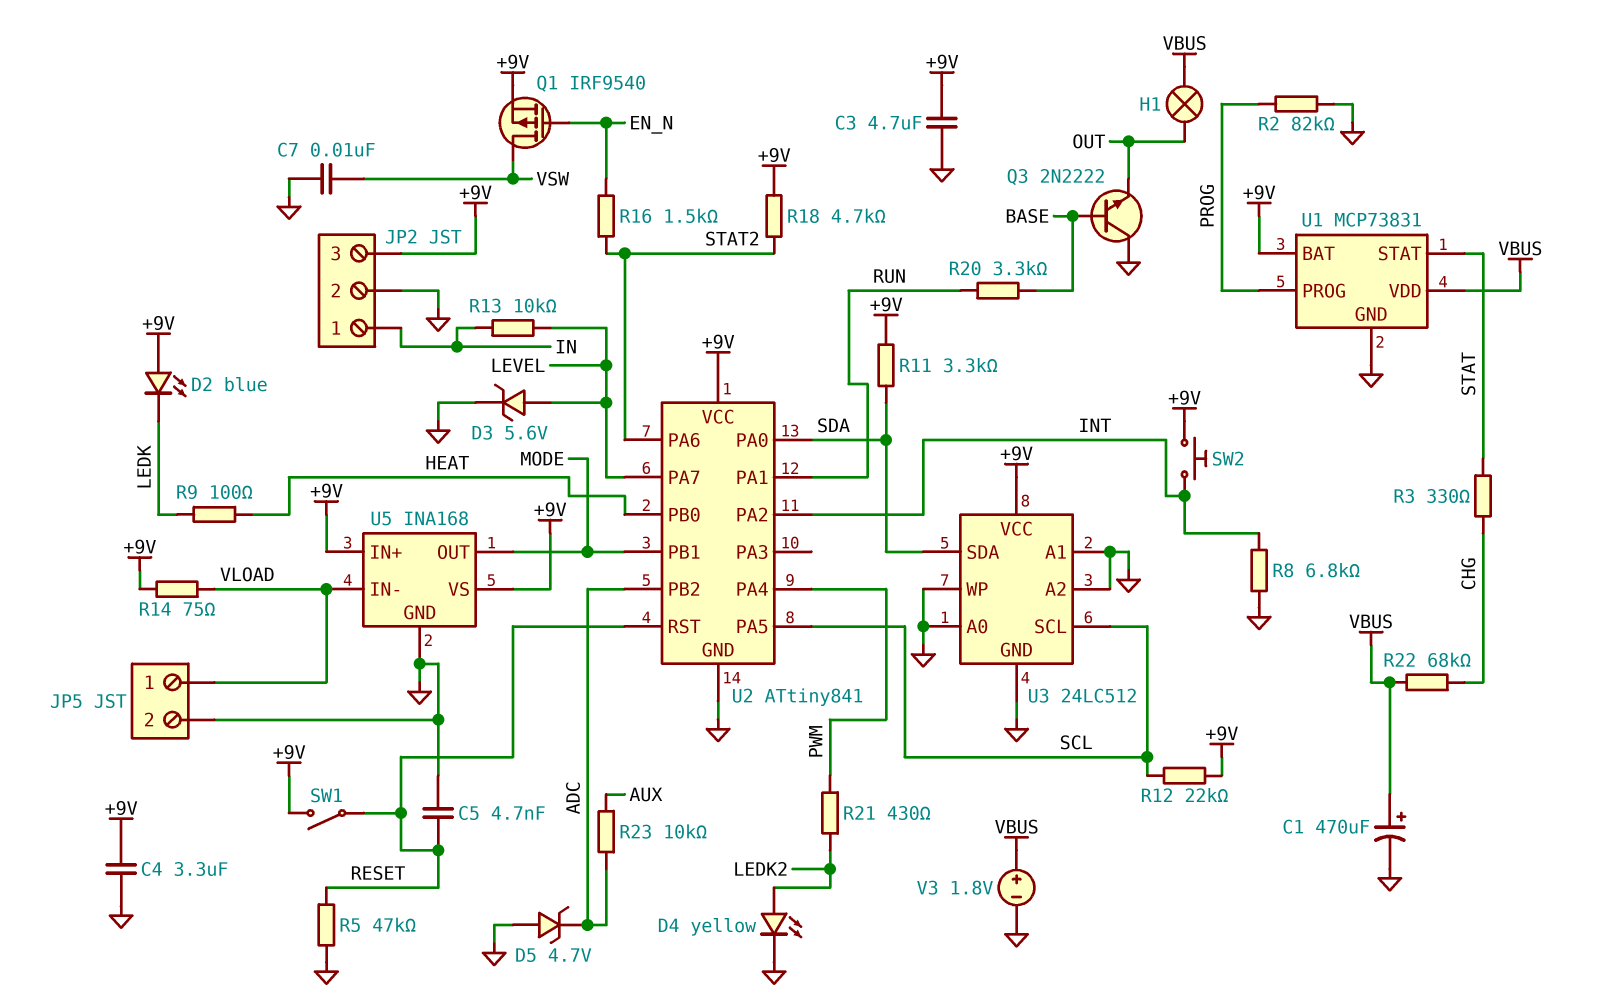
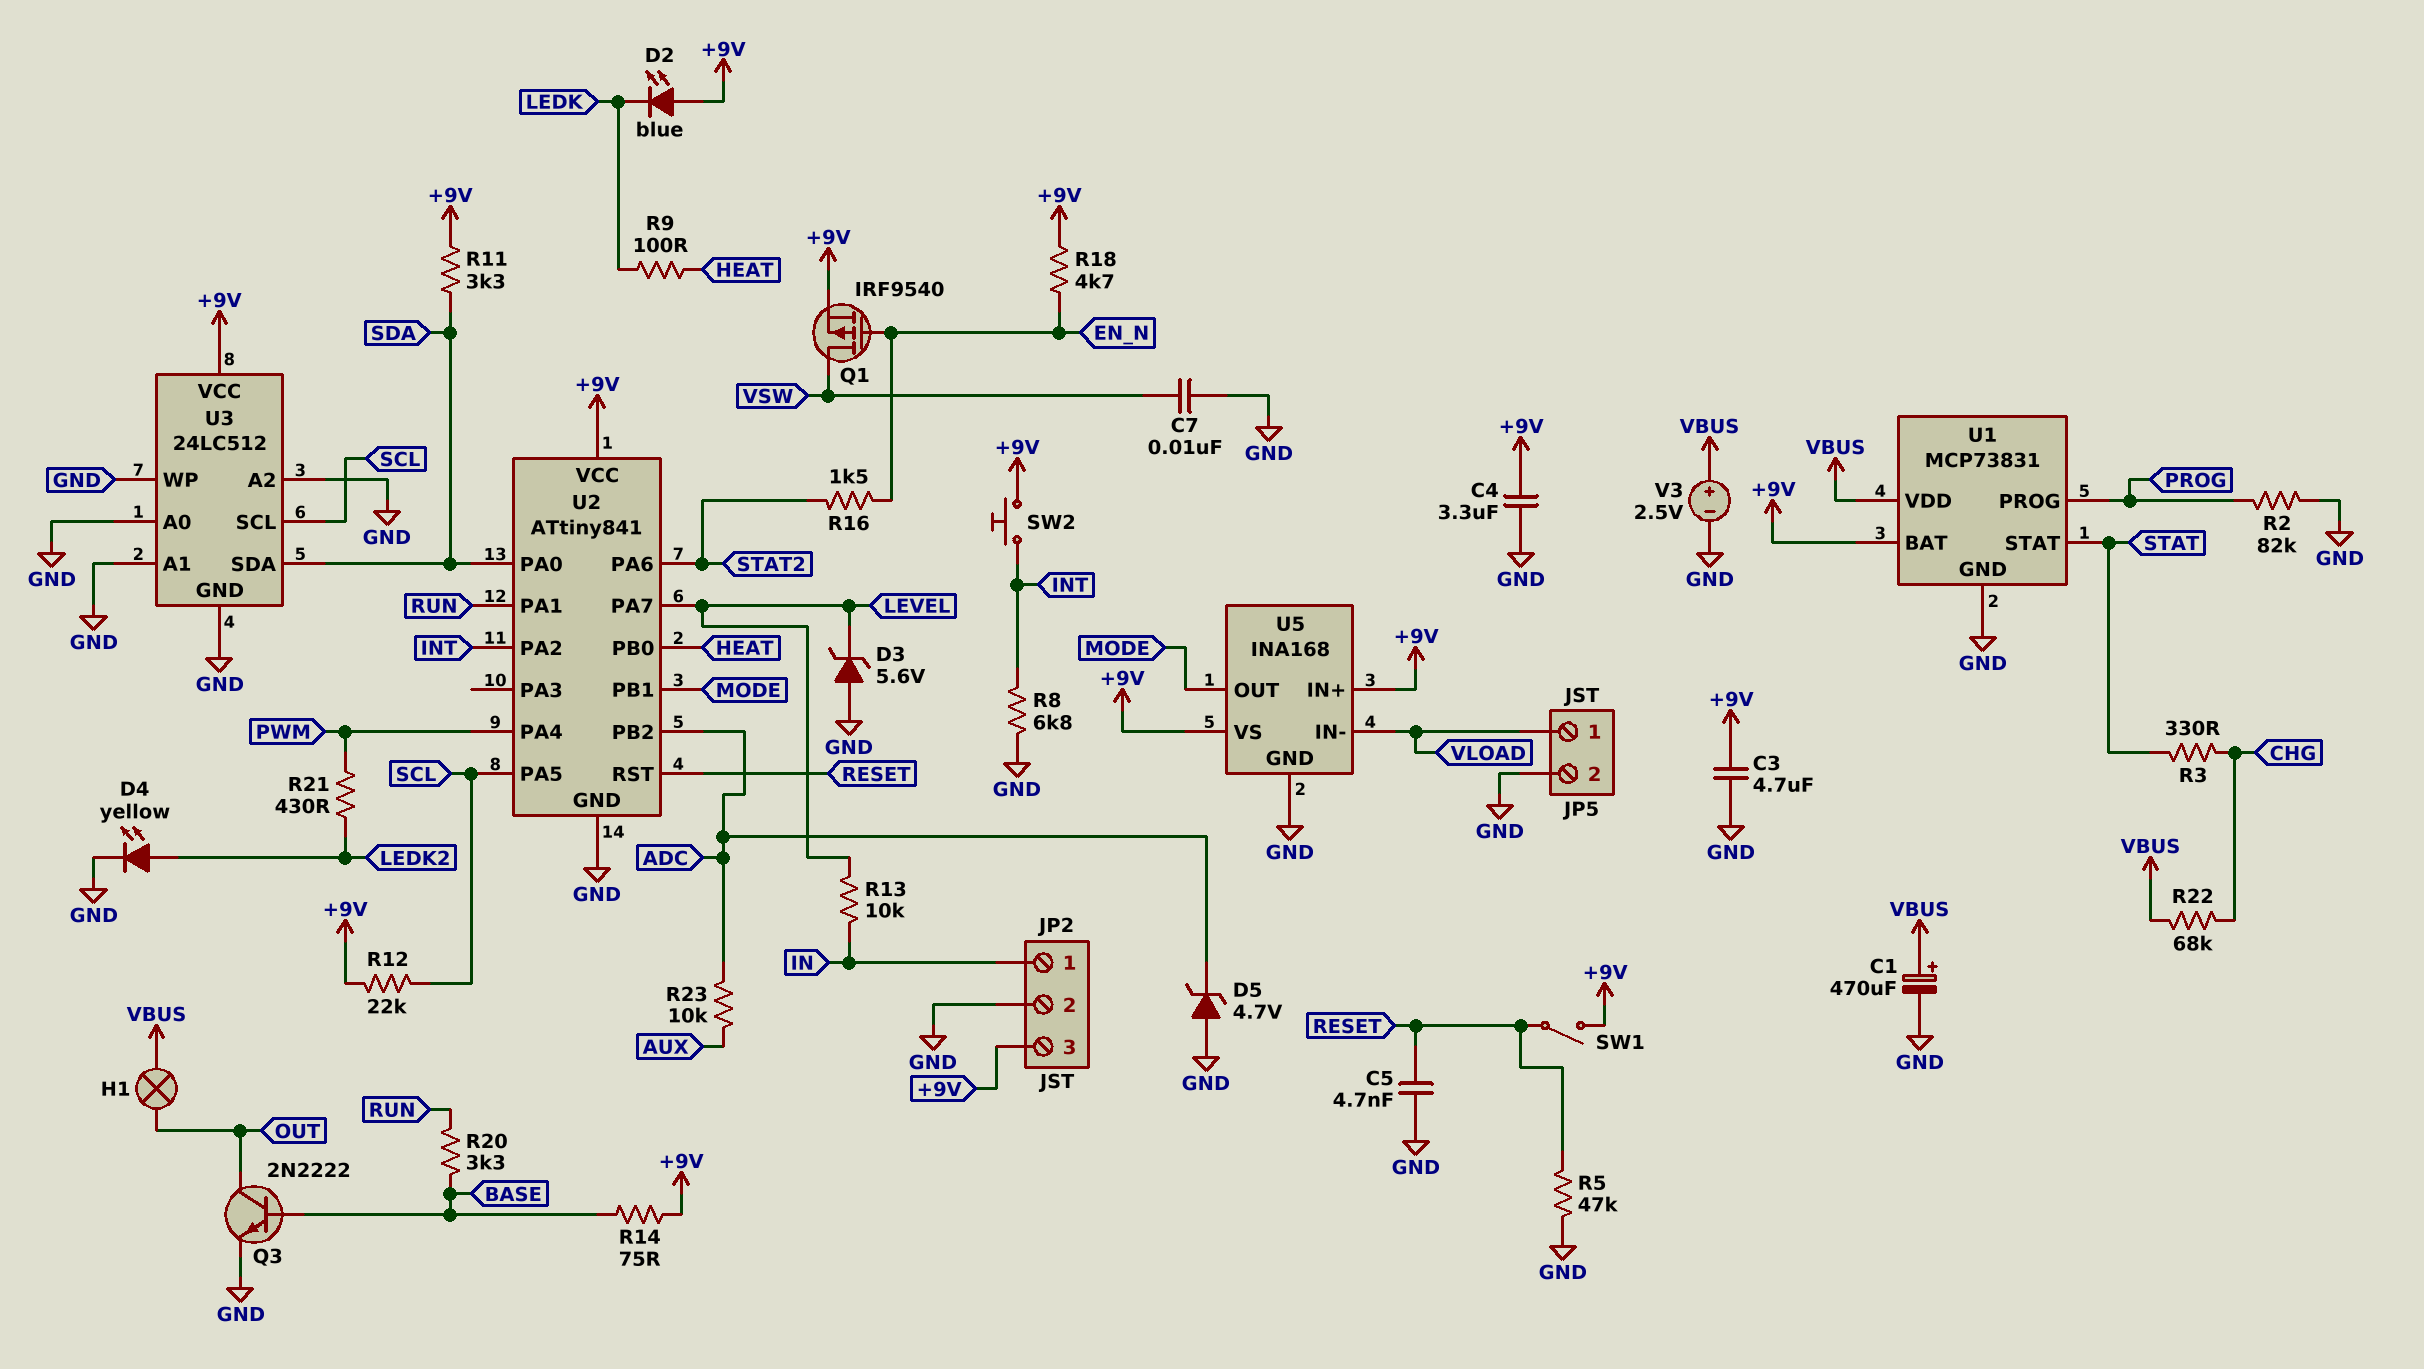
D3: zener 5.6V (A LEVEL, K GND) -> zener 5.6V (A GND, K LEVEL)
Q3: NPN 2N2222 (B BASE, C GND, E OUT) -> NPN 2N2222 (B BASE, C OUT, E GND)
R14: 75 (+9V, VLOAD) -> 75 (+9V, BASE)
R18: 4.7k (+9V, STAT2) -> 4.7k (+9V, EN_N)
V3: 1.8V (plus VBUS, minus GND) -> 2.5V (plus VBUS, minus GND)

